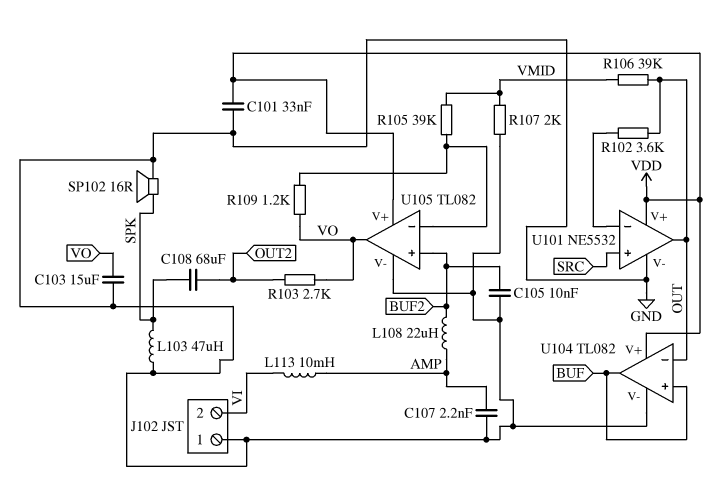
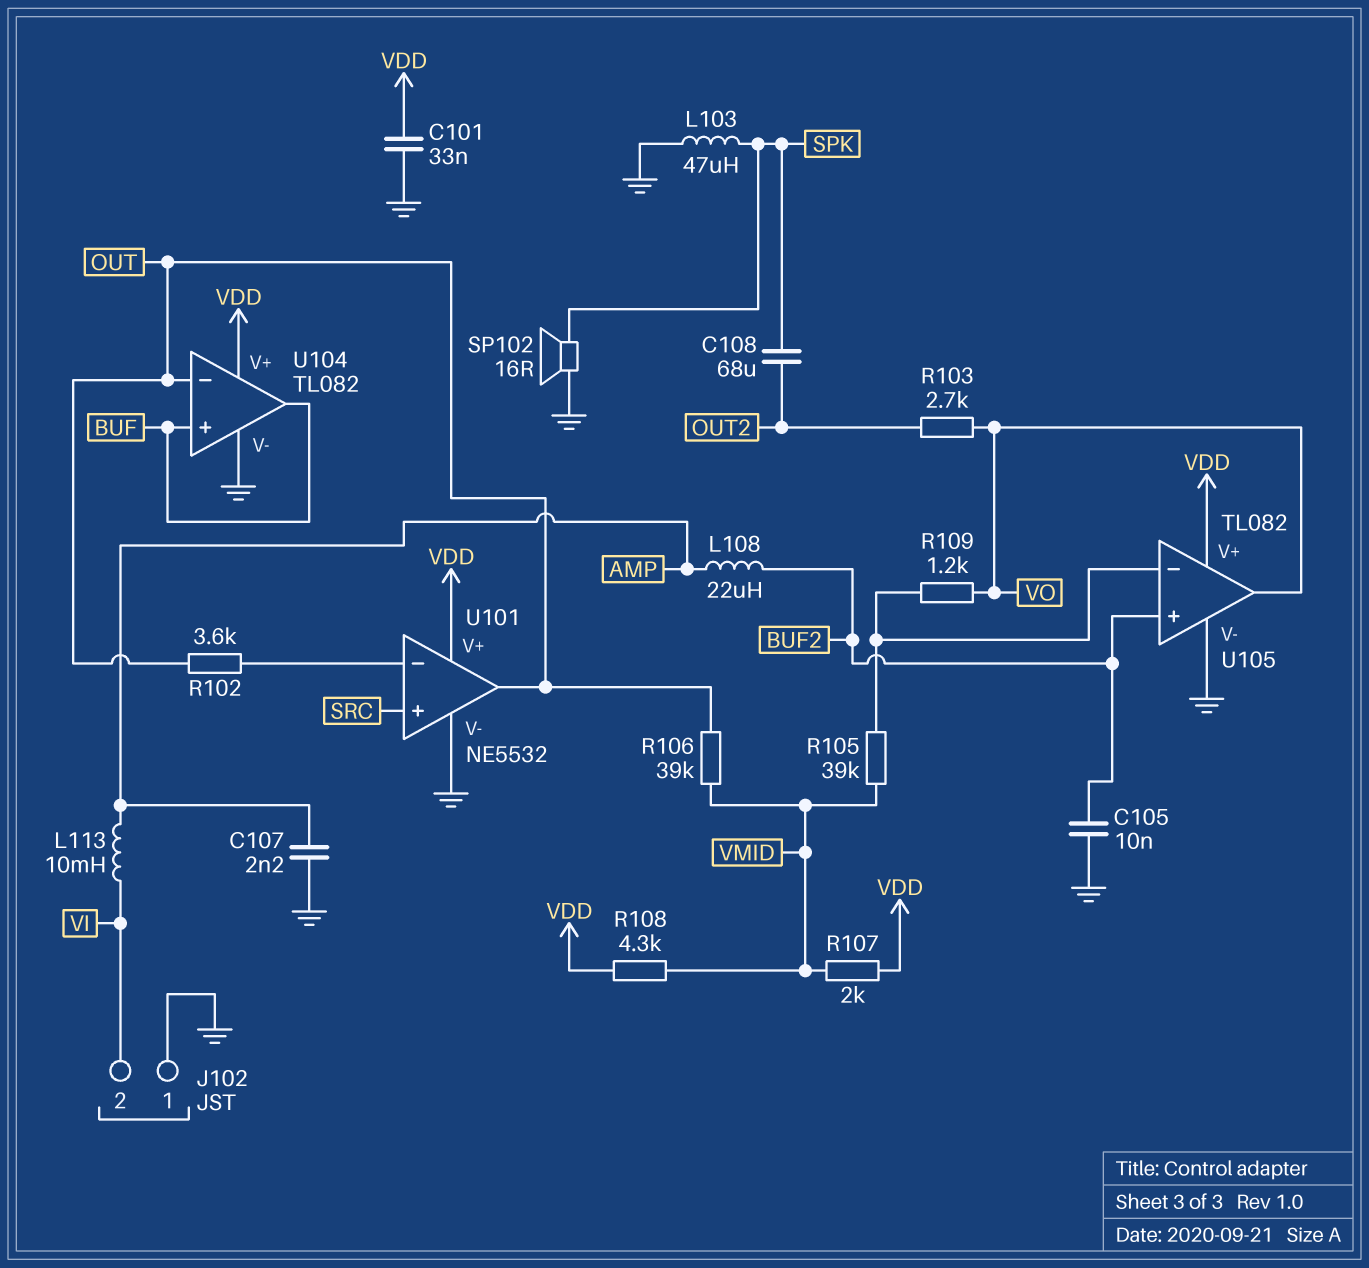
C103: 15uF (GND, VO) -> none
R107: 2k (GND, VMID) -> 2k (VDD, VMID)
R108: none -> 4.3k (VDD, VMID)

